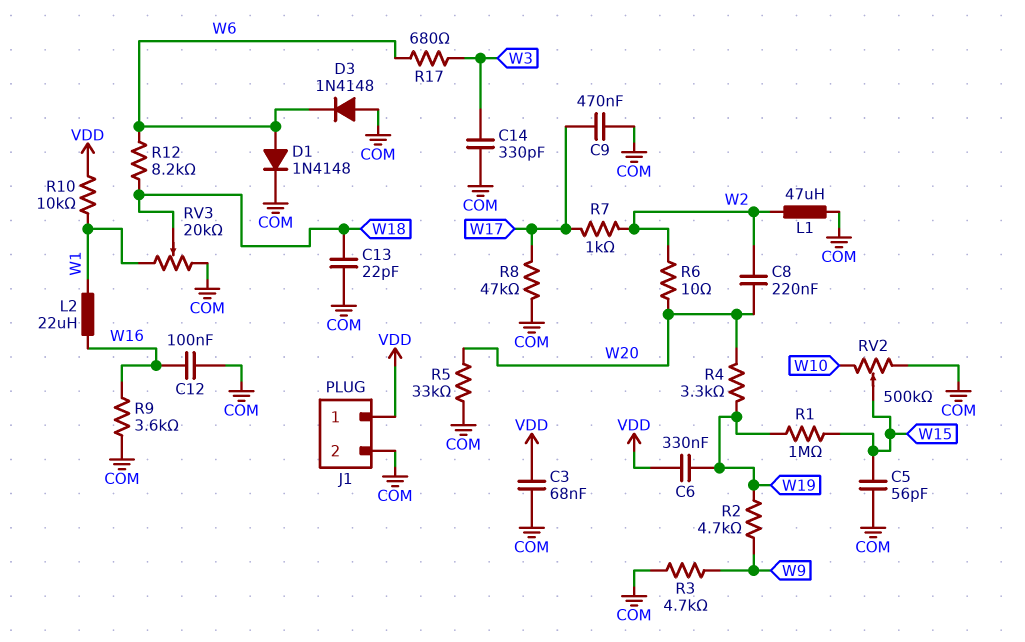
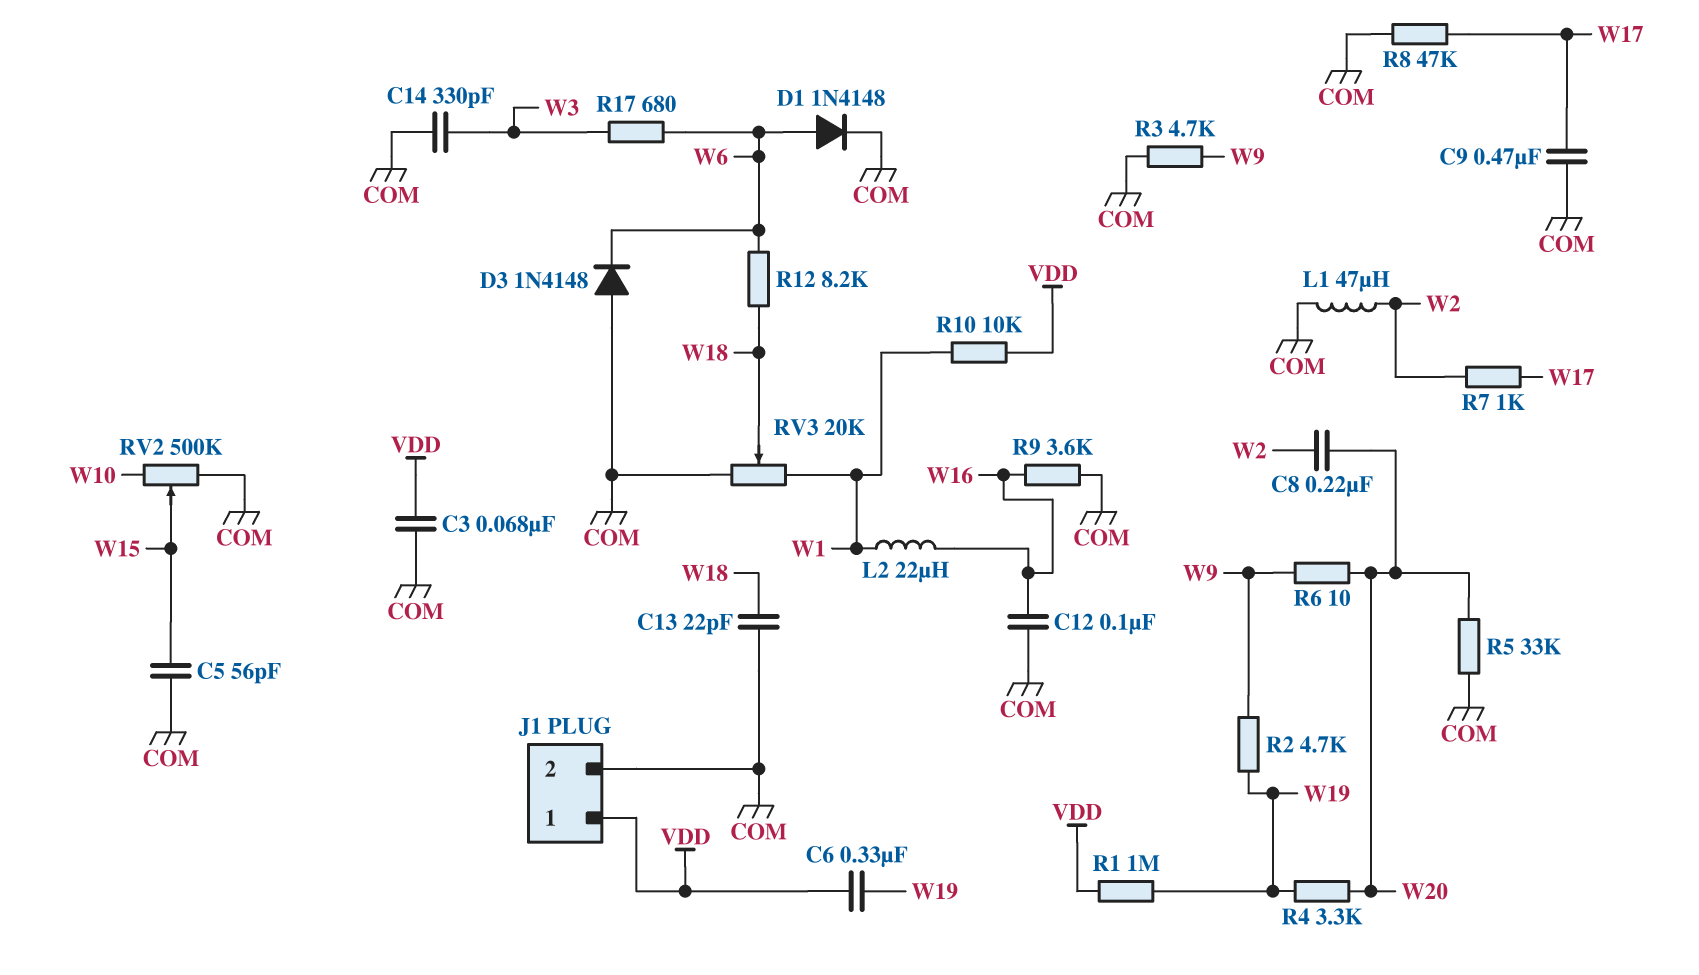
R1: 1M (W15, W19) -> 1M (VDD, W19)
R6: 10 (W2, W20) -> 10 (W9, W20)

